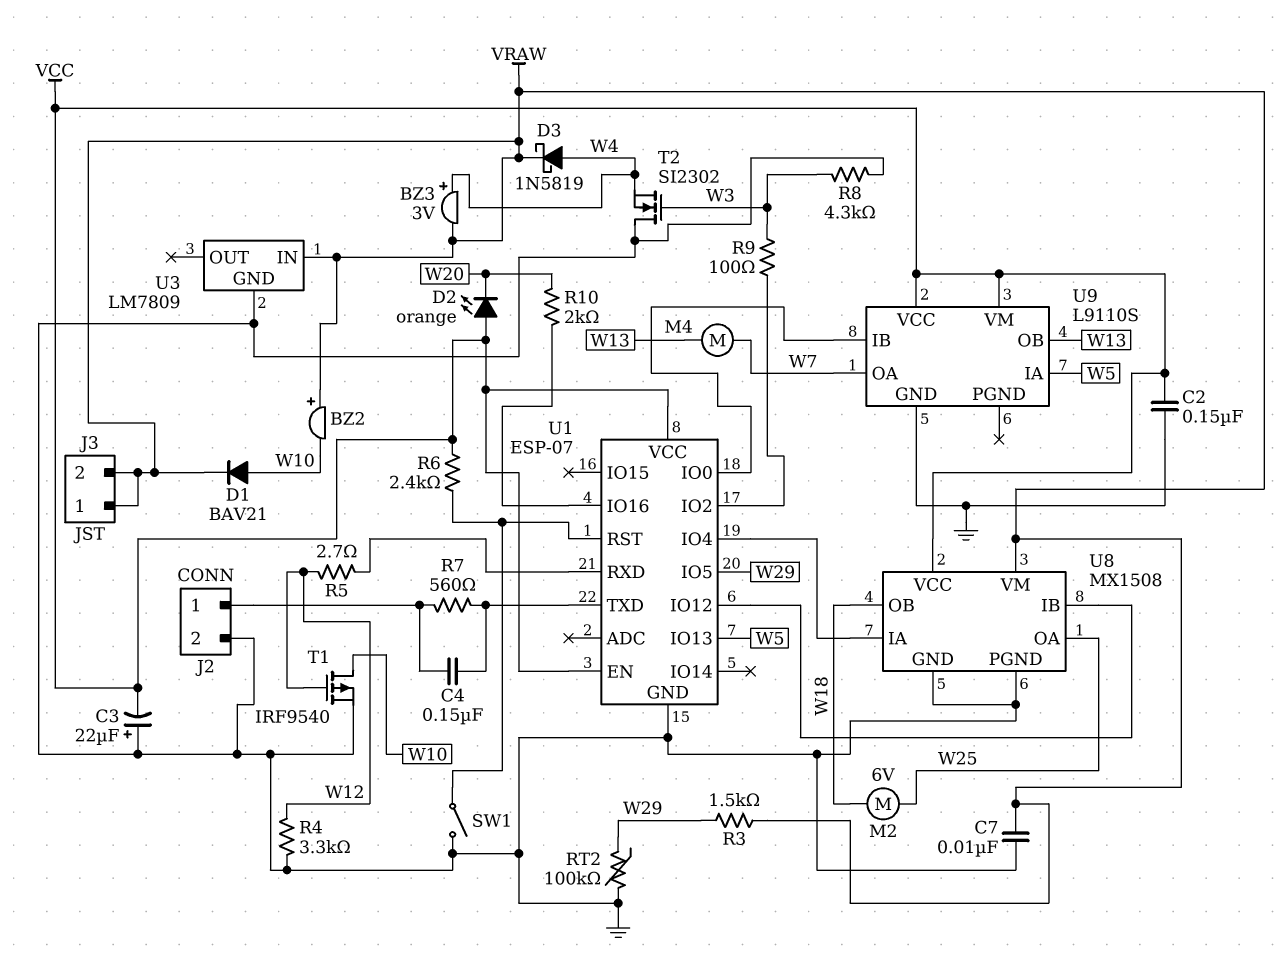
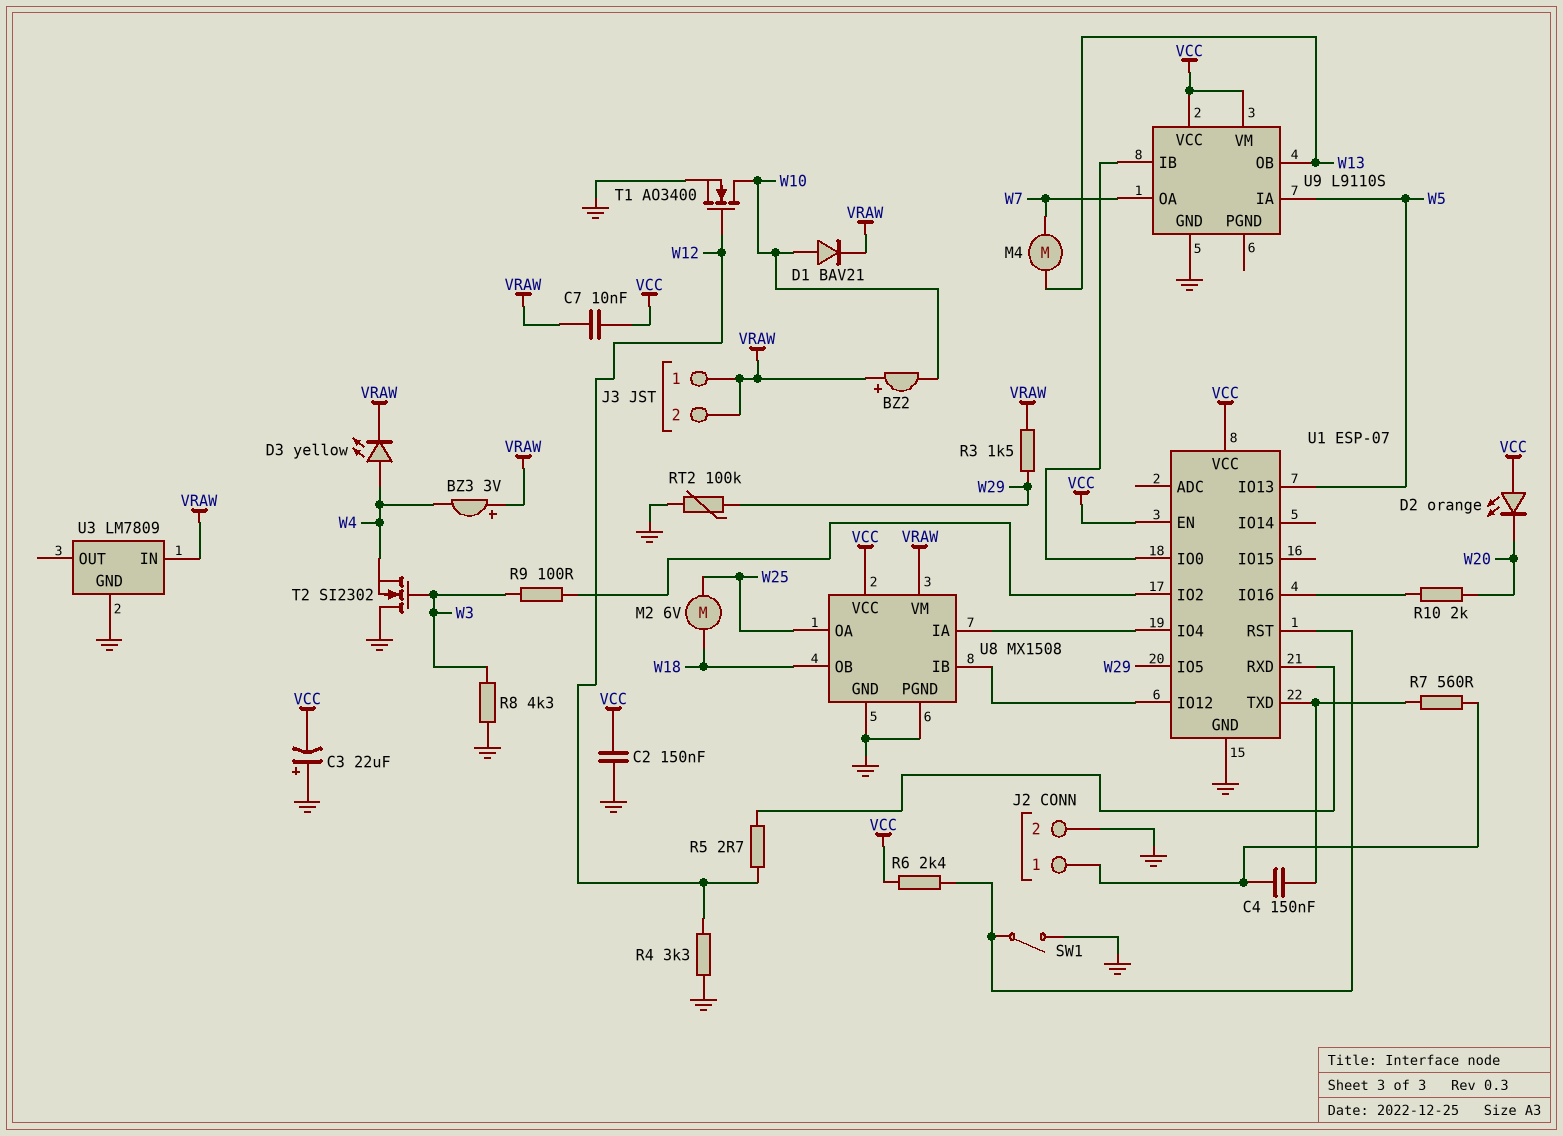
BZ3: buzzer 3V (plus W4, minus VRAW) -> buzzer 3V (plus VRAW, minus W4)
C7: 10nF (GND, VRAW) -> 10nF (VCC, VRAW)
D3: schottky 1N5819 (A W4, K VRAW) -> LED yellow (A W4, K VRAW)
T1: PMOS IRF9540 (G W12, D W10, S GND) -> NMOS AO3400 (G W12, D W10, S GND)

